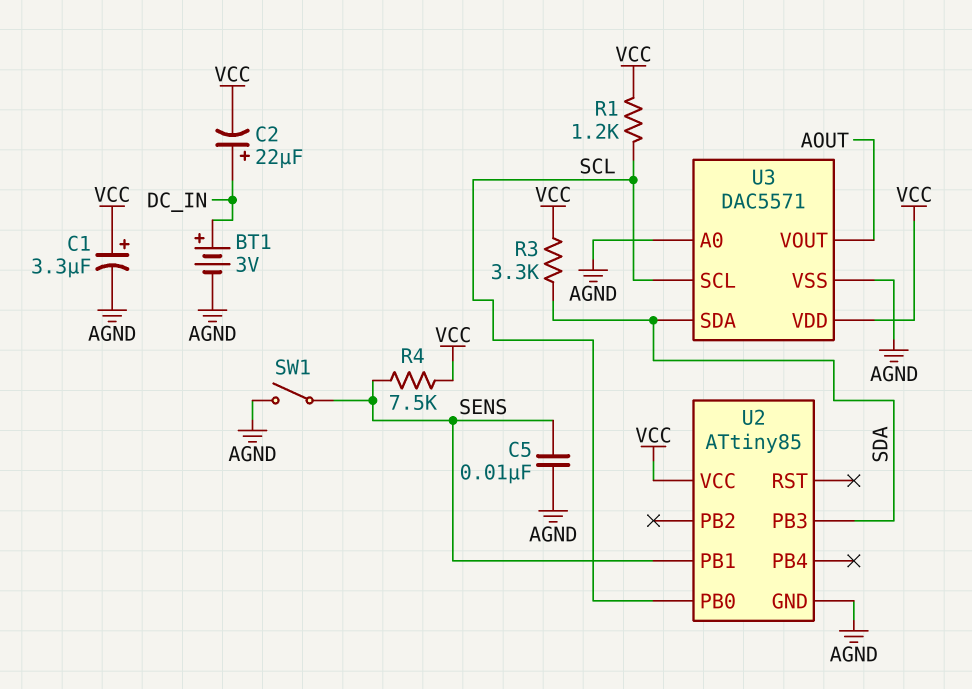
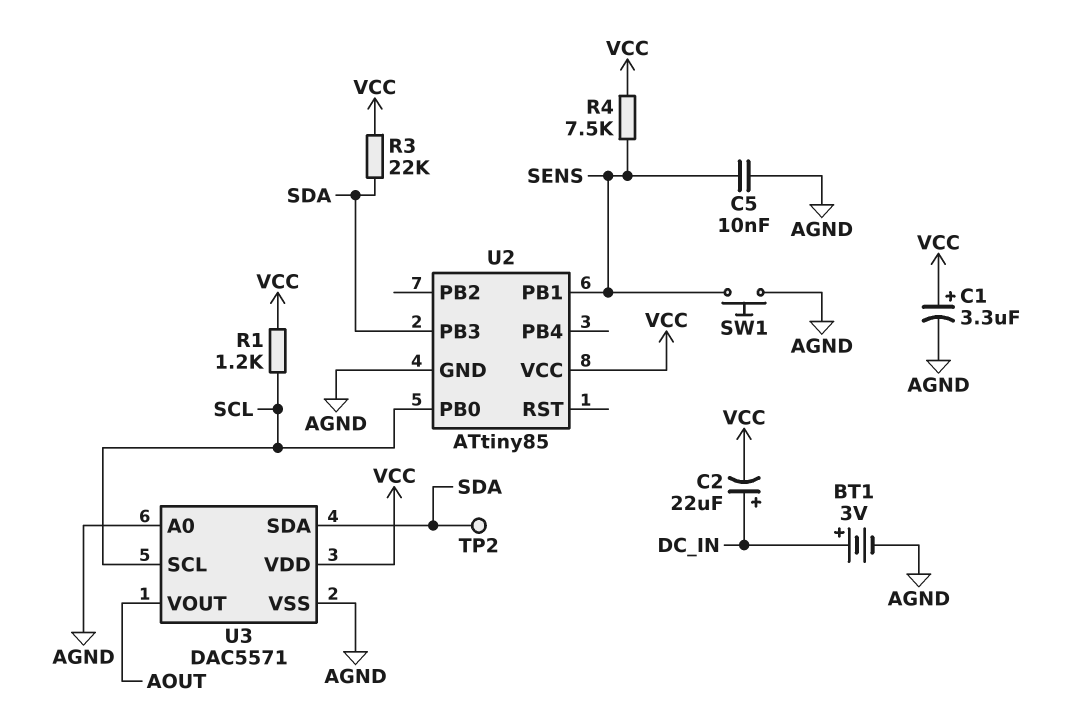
R3: 3.3k (SDA, VCC) -> 22k (SDA, VCC)
SW1: switch (AGND, SENS) -> button (AGND, SENS)
TP2: none -> test point (SDA)

